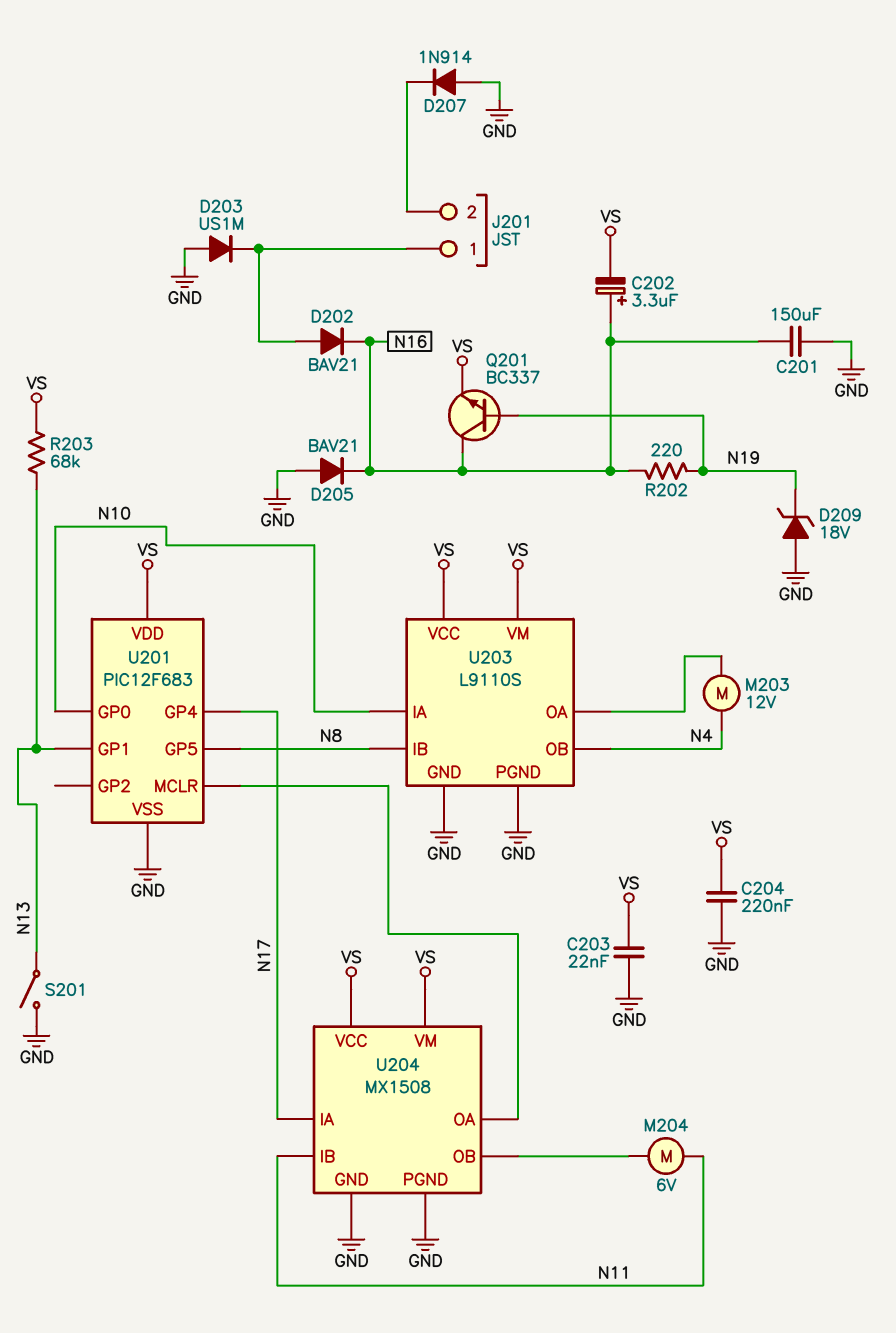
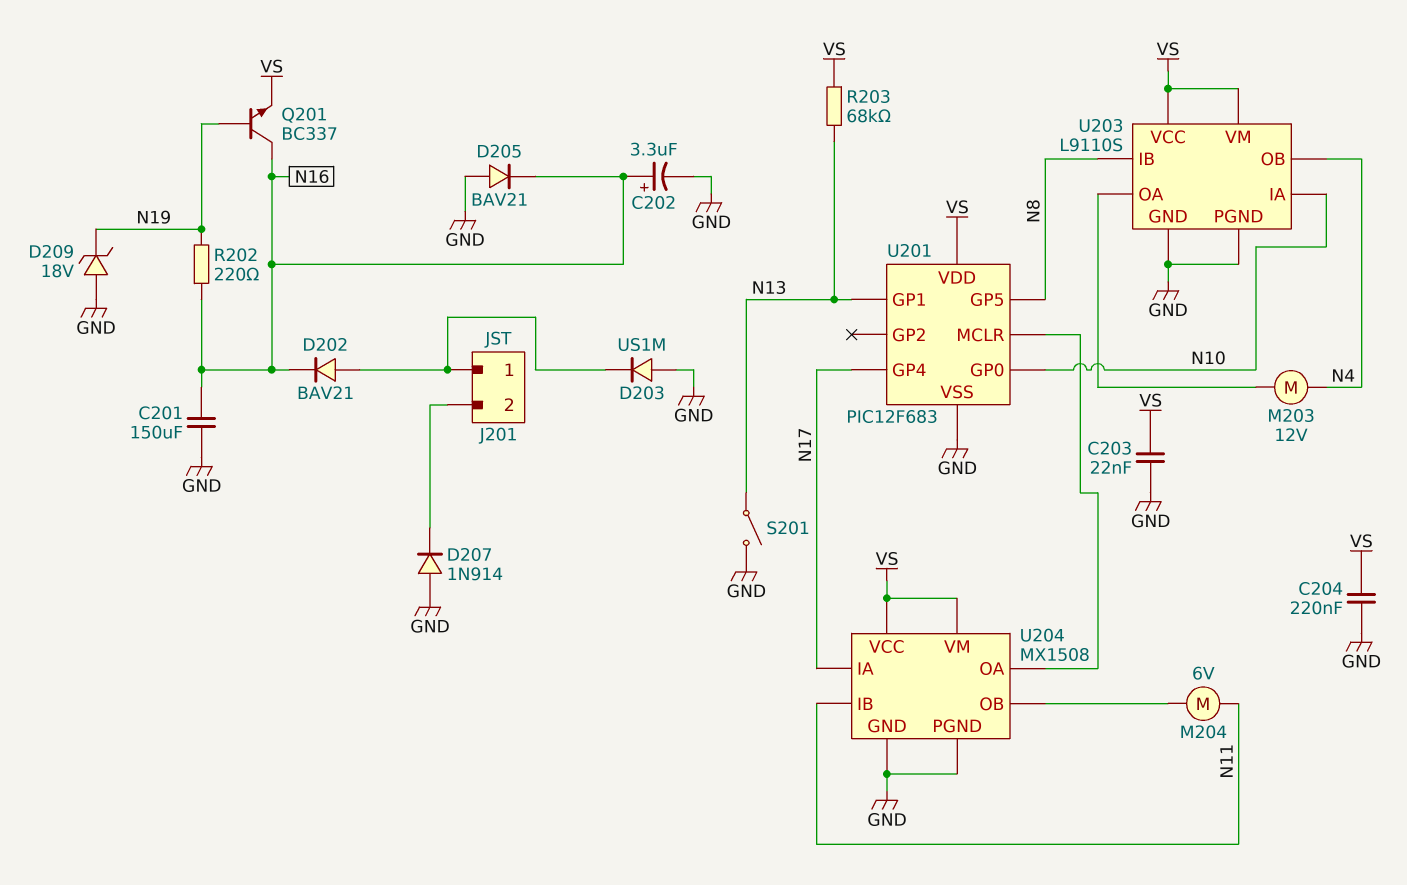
C202: 3.3uF (plus N16, minus VS) -> 3.3uF (plus N16, minus GND)

